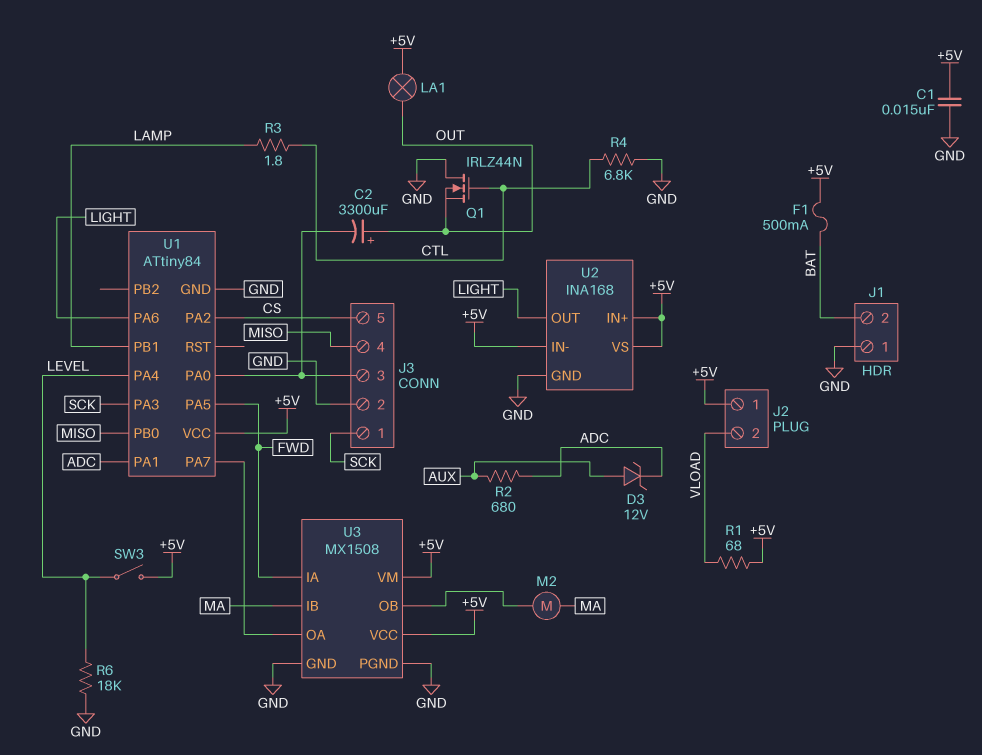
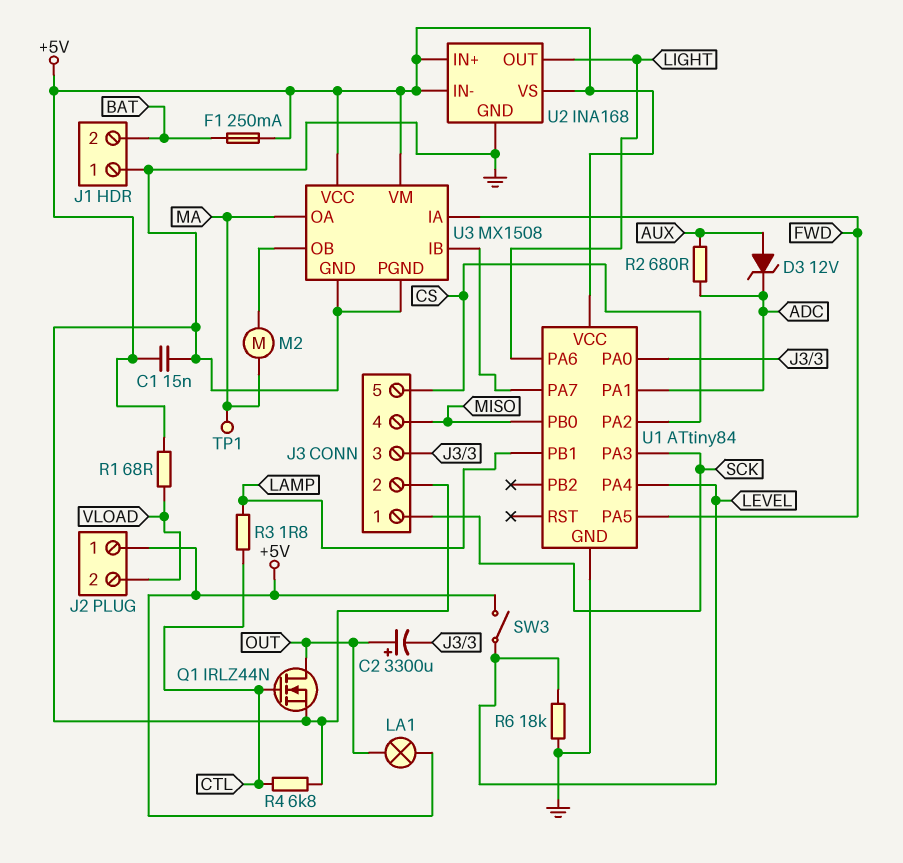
F1: 500mA (+5V, BAT) -> 250mA (+5V, BAT)
Q1: NMOS IRLZ44N (G CTL, D GND, S OUT) -> NMOS IRLZ44N (G CTL, D OUT, S GND)
TP1: none -> test point (MA)
U3 pin IB: MA -> U1/PA7
U3 pin OA: U1/PA7 -> MA

